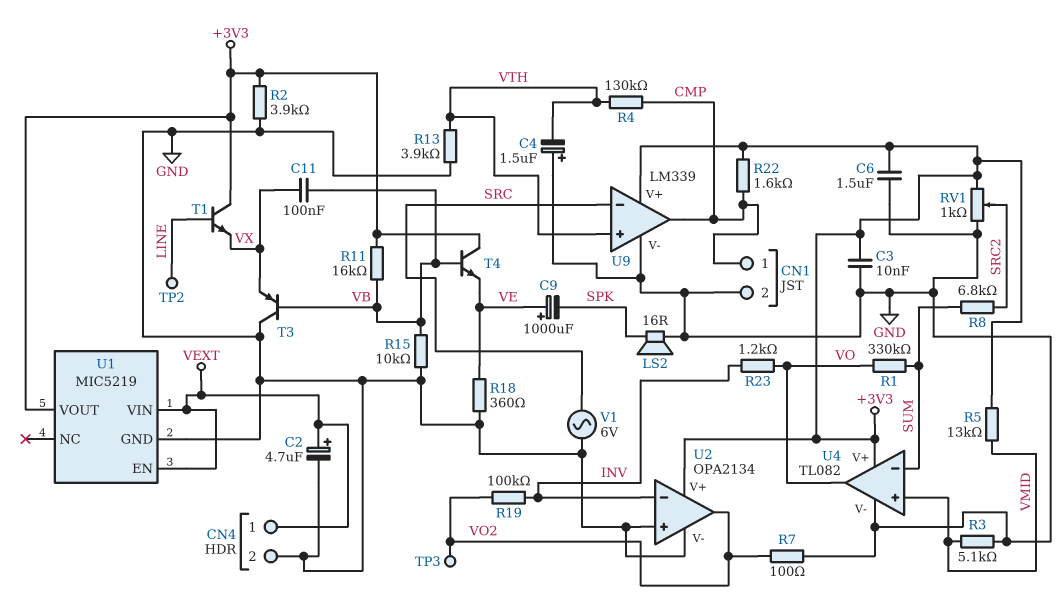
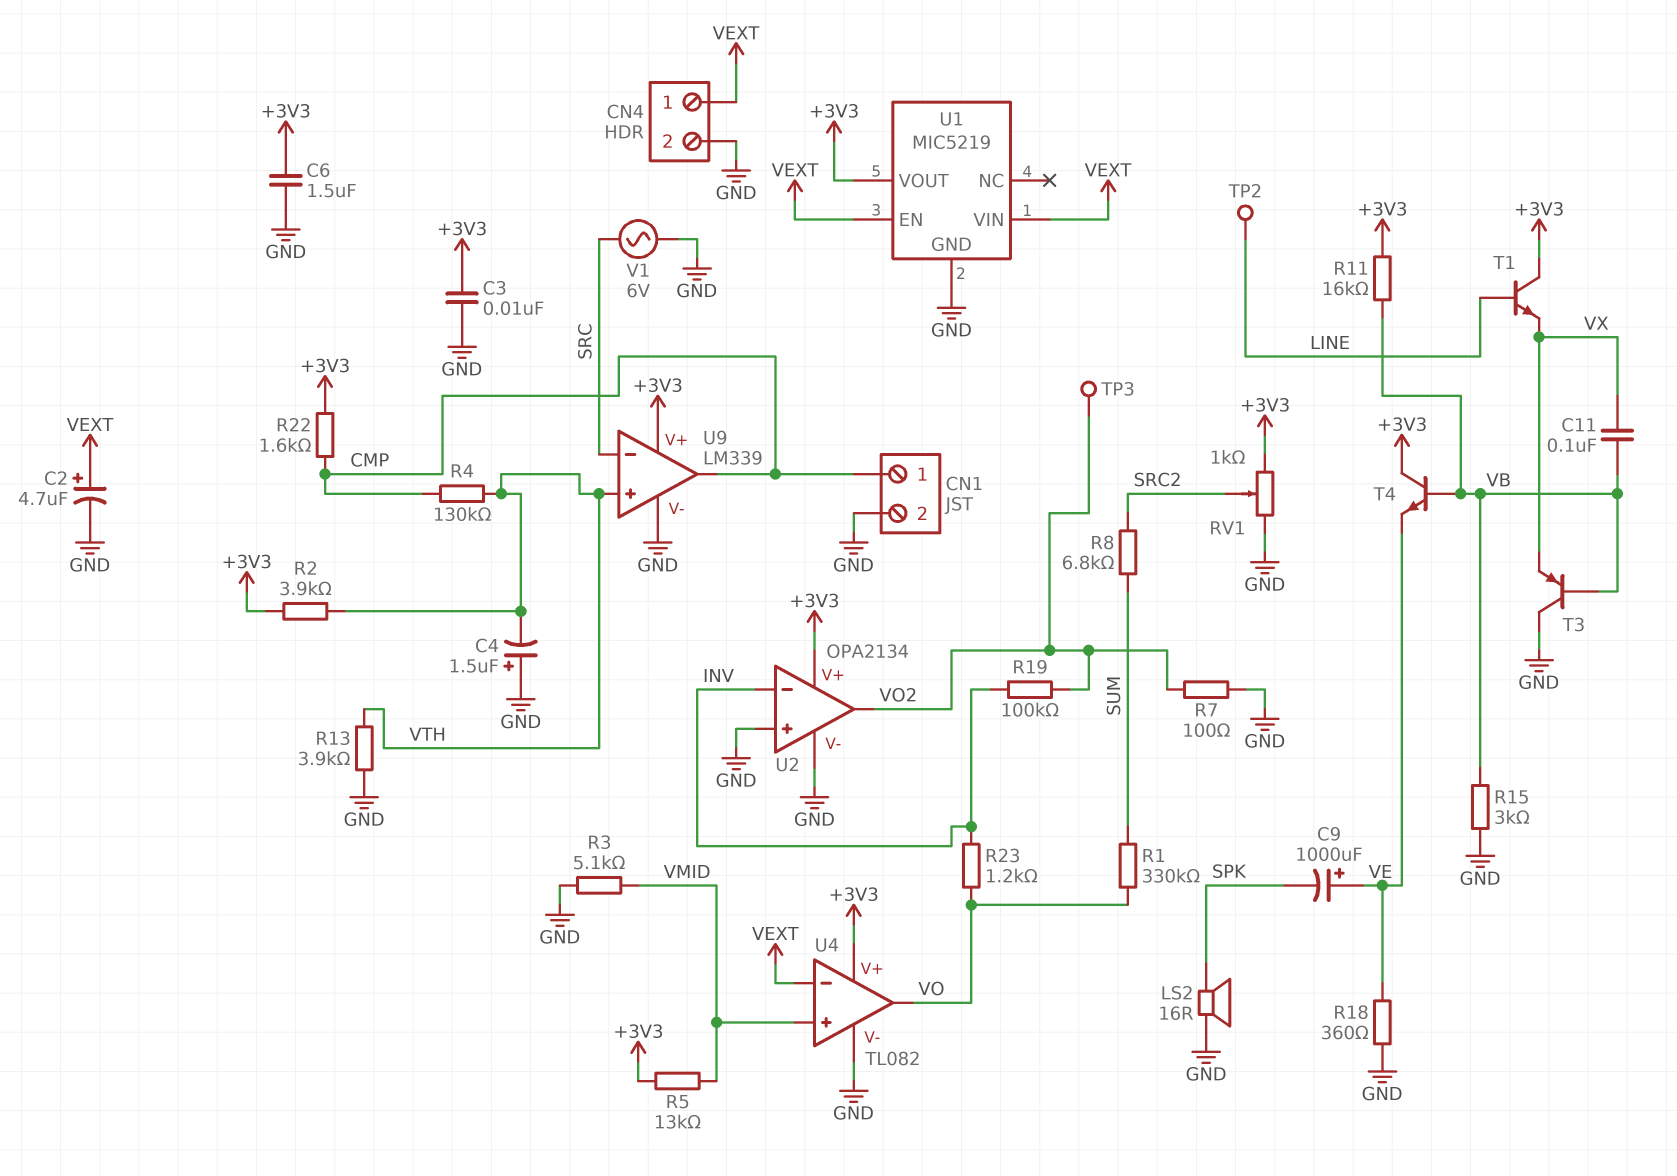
R2: 3.9k (+3V3, GND) -> 3.9k (+3V3, VTH)
R15: 10k (GND, VB) -> 3k (GND, VB)
U4 pin in-: SUM -> VEXT

